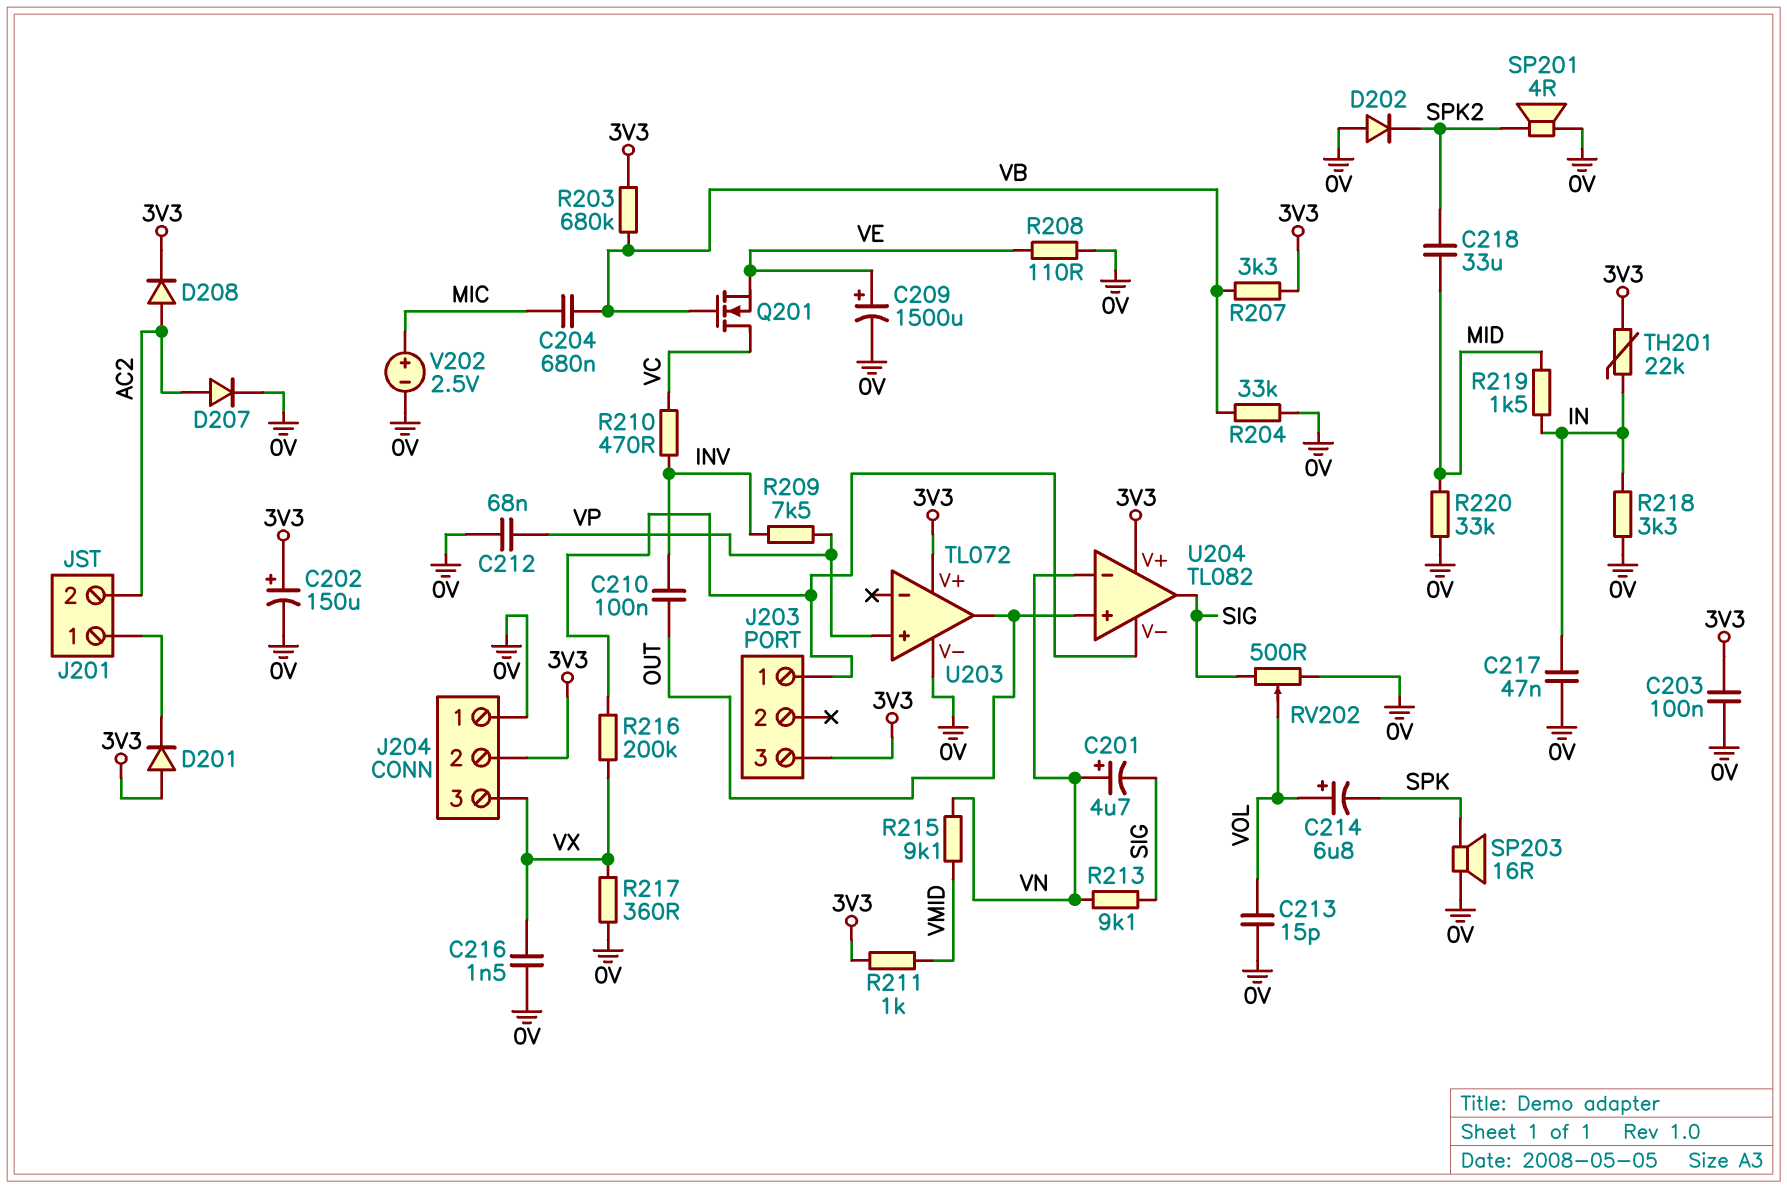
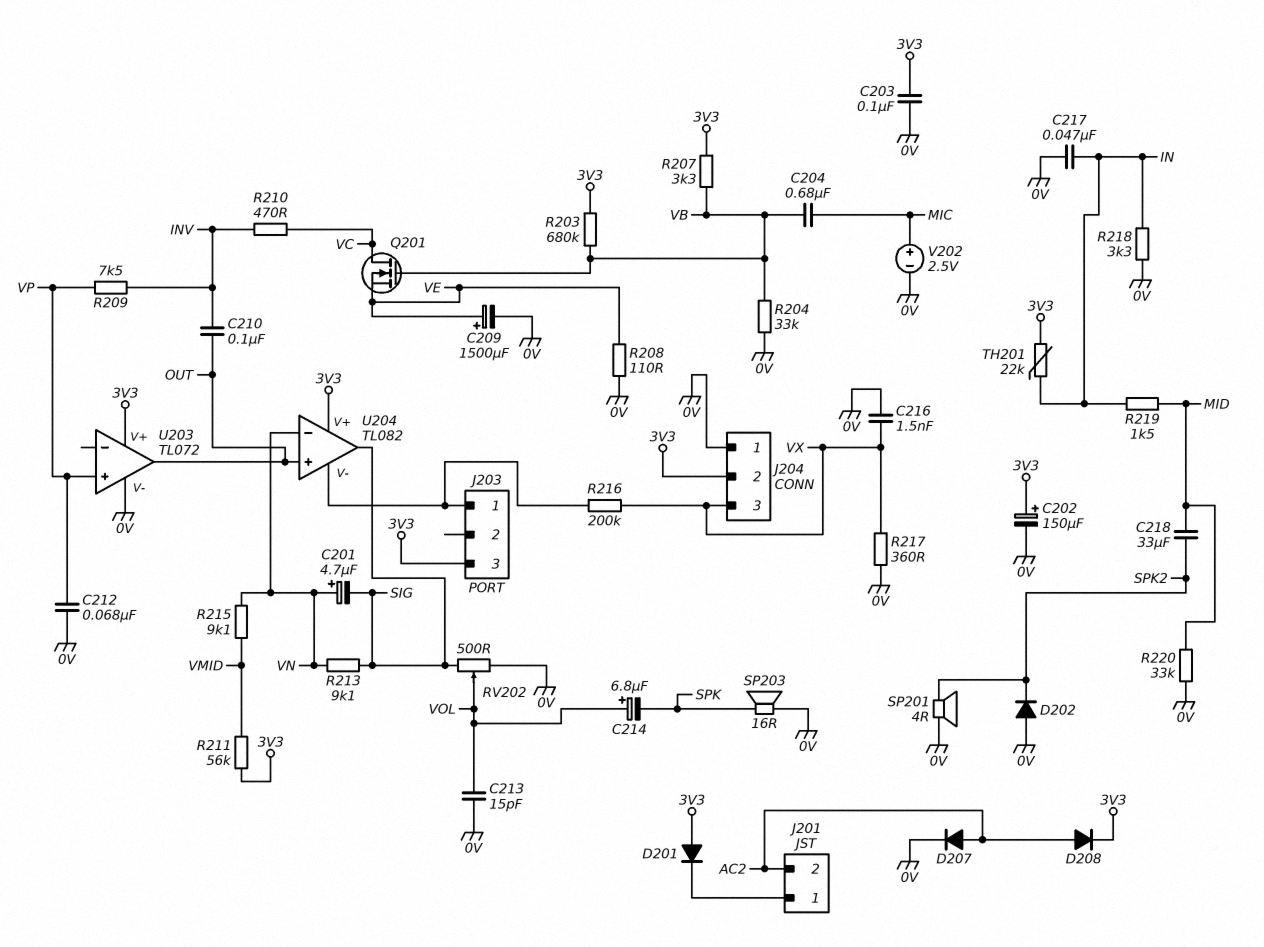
R211: 1k (3V3, VMID) -> 56k (3V3, VMID)

